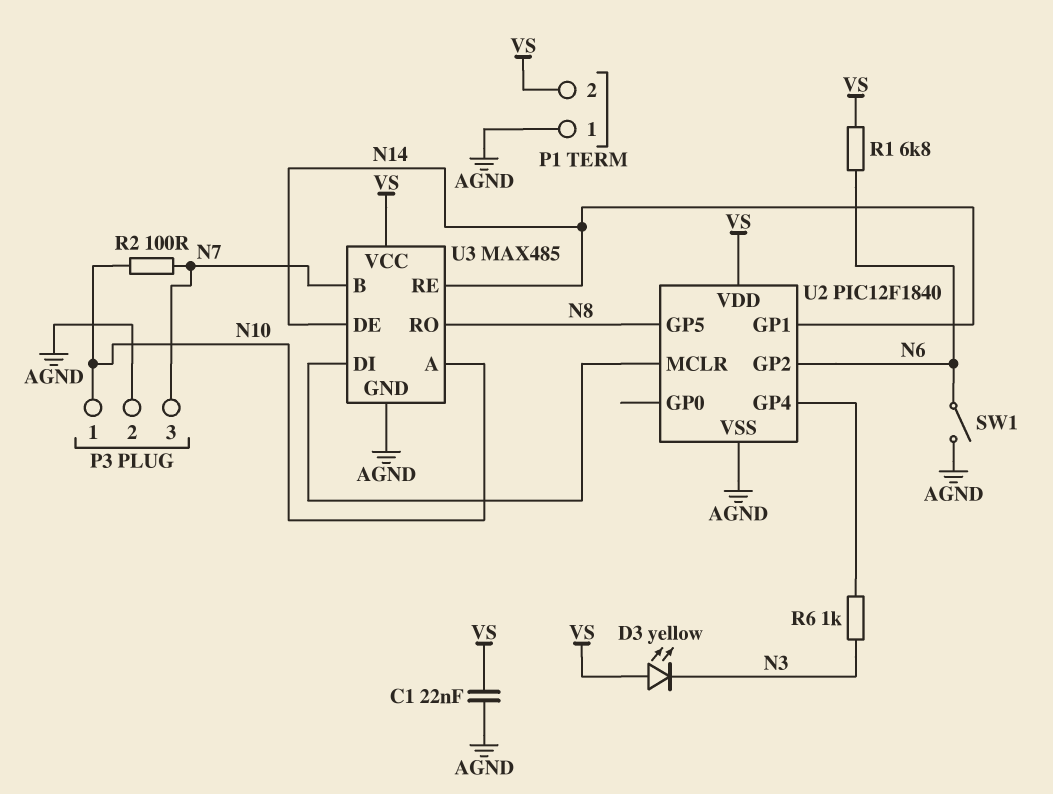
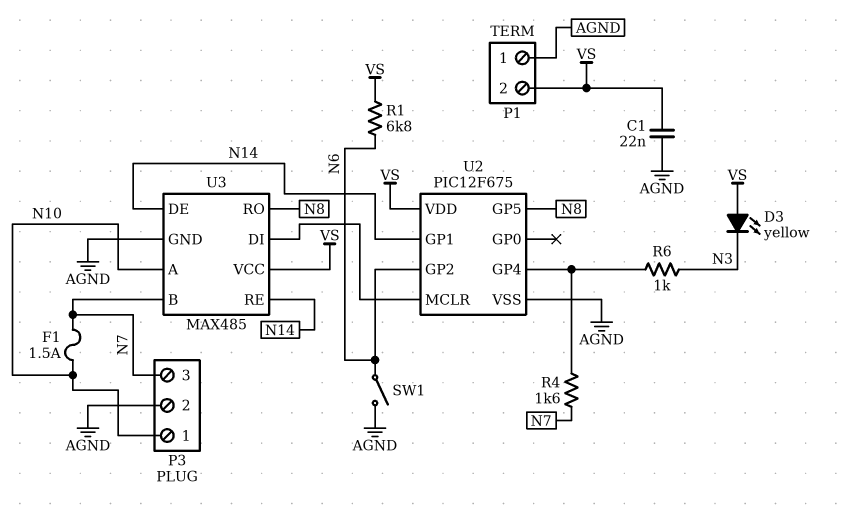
F1: none -> 1.5A (N7, N10)
R2: 100 (N7, N10) -> none
R4: none -> 1.6k (N7, U2/GP4)
U2: PIC12F1840 -> PIC12F675

